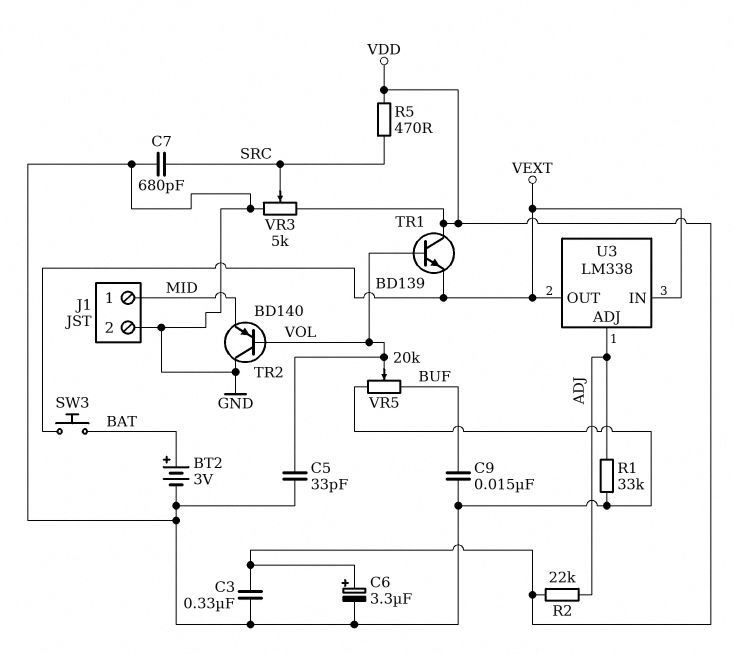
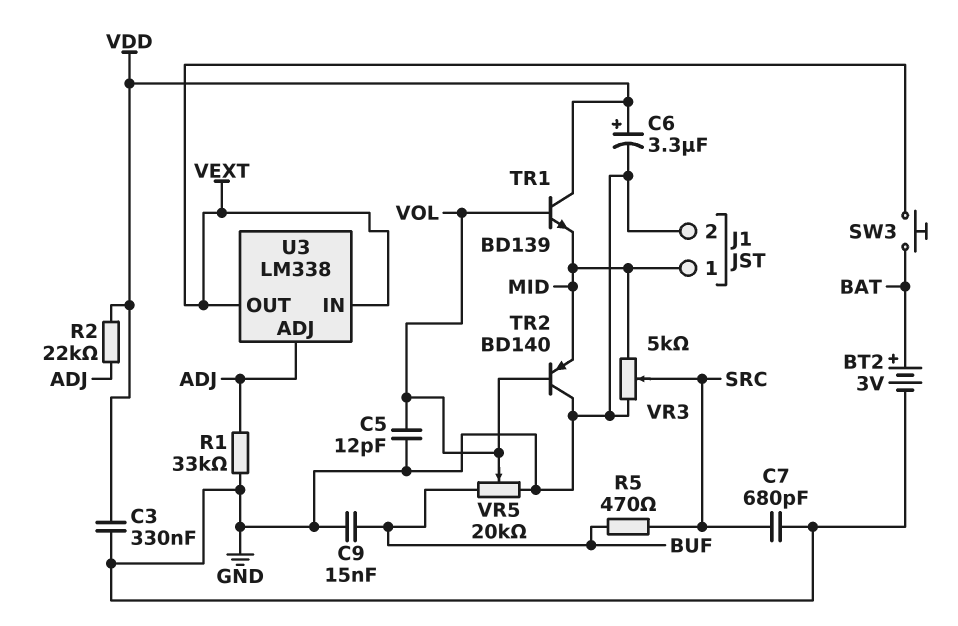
C5: 33pF (GND, VOL) -> 12pF (GND, VOL)
R5: 470 (SRC, VDD) -> 470 (BUF, SRC)
TR1: NPN BD139 (B VOL, C VDD, E VEXT) -> NPN BD139 (B VOL, C VDD, E MID)
VR3: 5k (GND, VDD, wiper SRC) -> 5k (GND, MID, wiper SRC)

